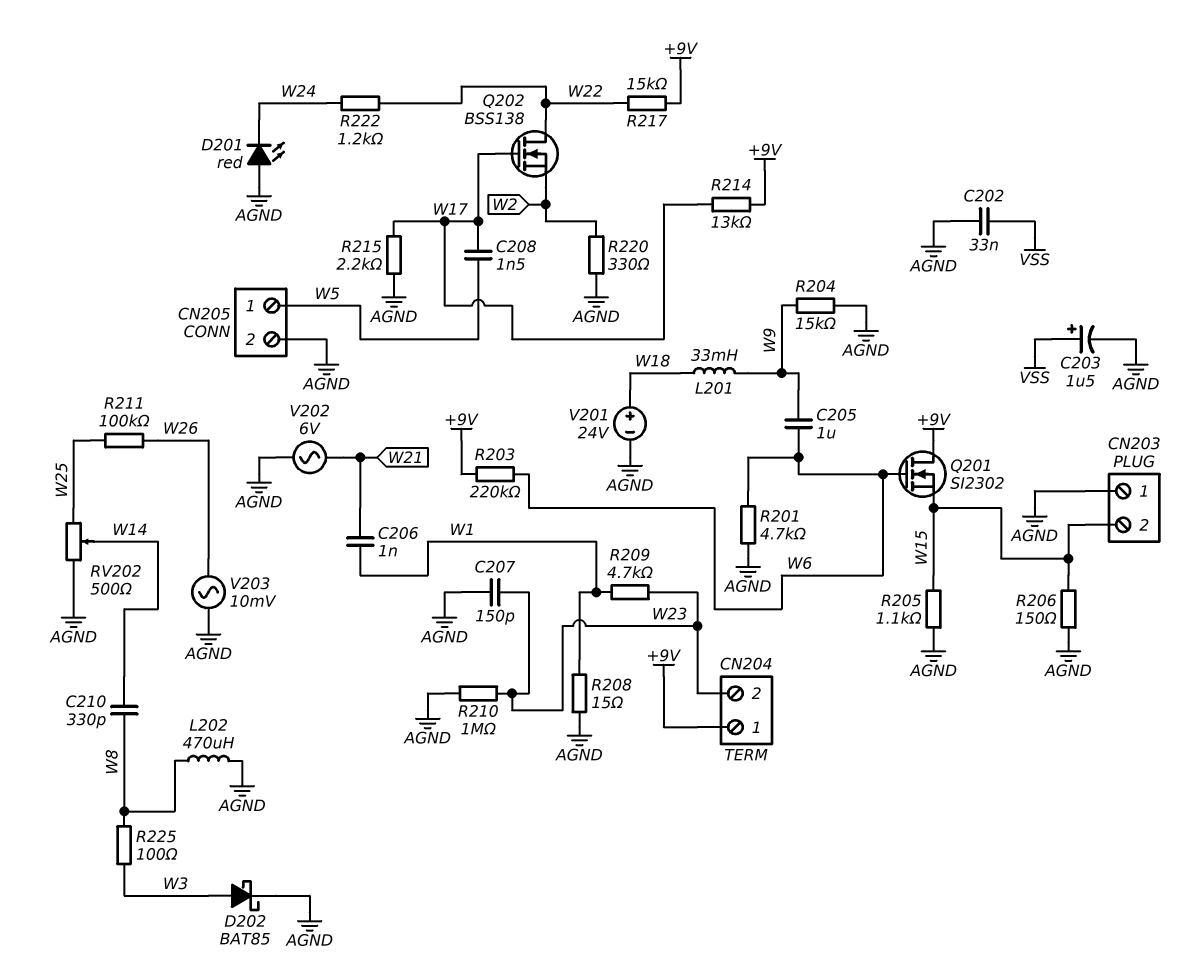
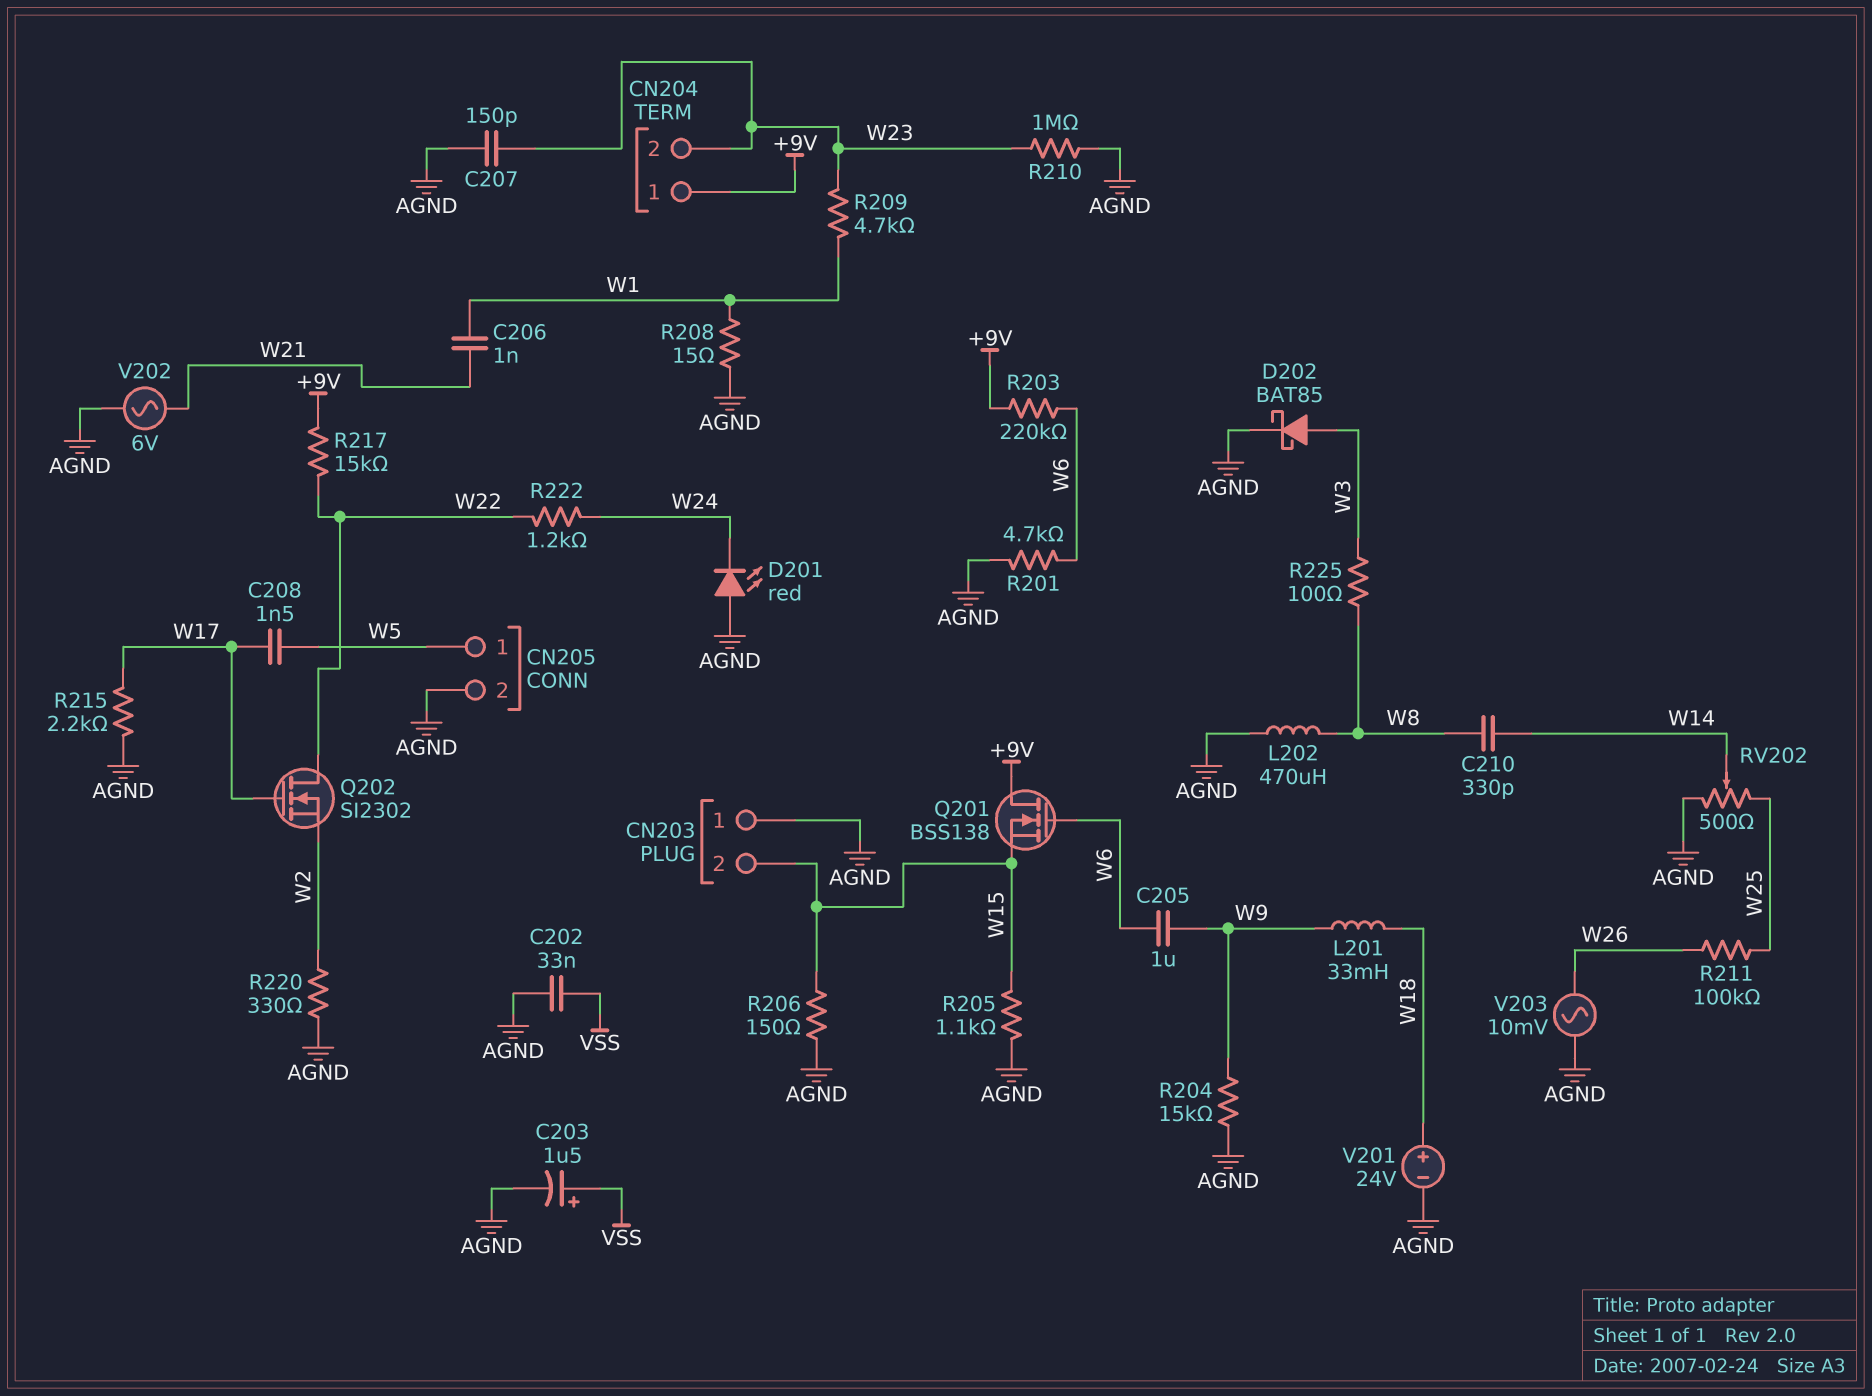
Q201: NMOS SI2302 (G W6, D +9V, S W15) -> NMOS BSS138 (G W6, D +9V, S W15)
Q202: NMOS BSS138 (G W17, D W22, S W2) -> NMOS SI2302 (G W17, D W22, S W2)
R214: 13k (+9V, W17) -> none

